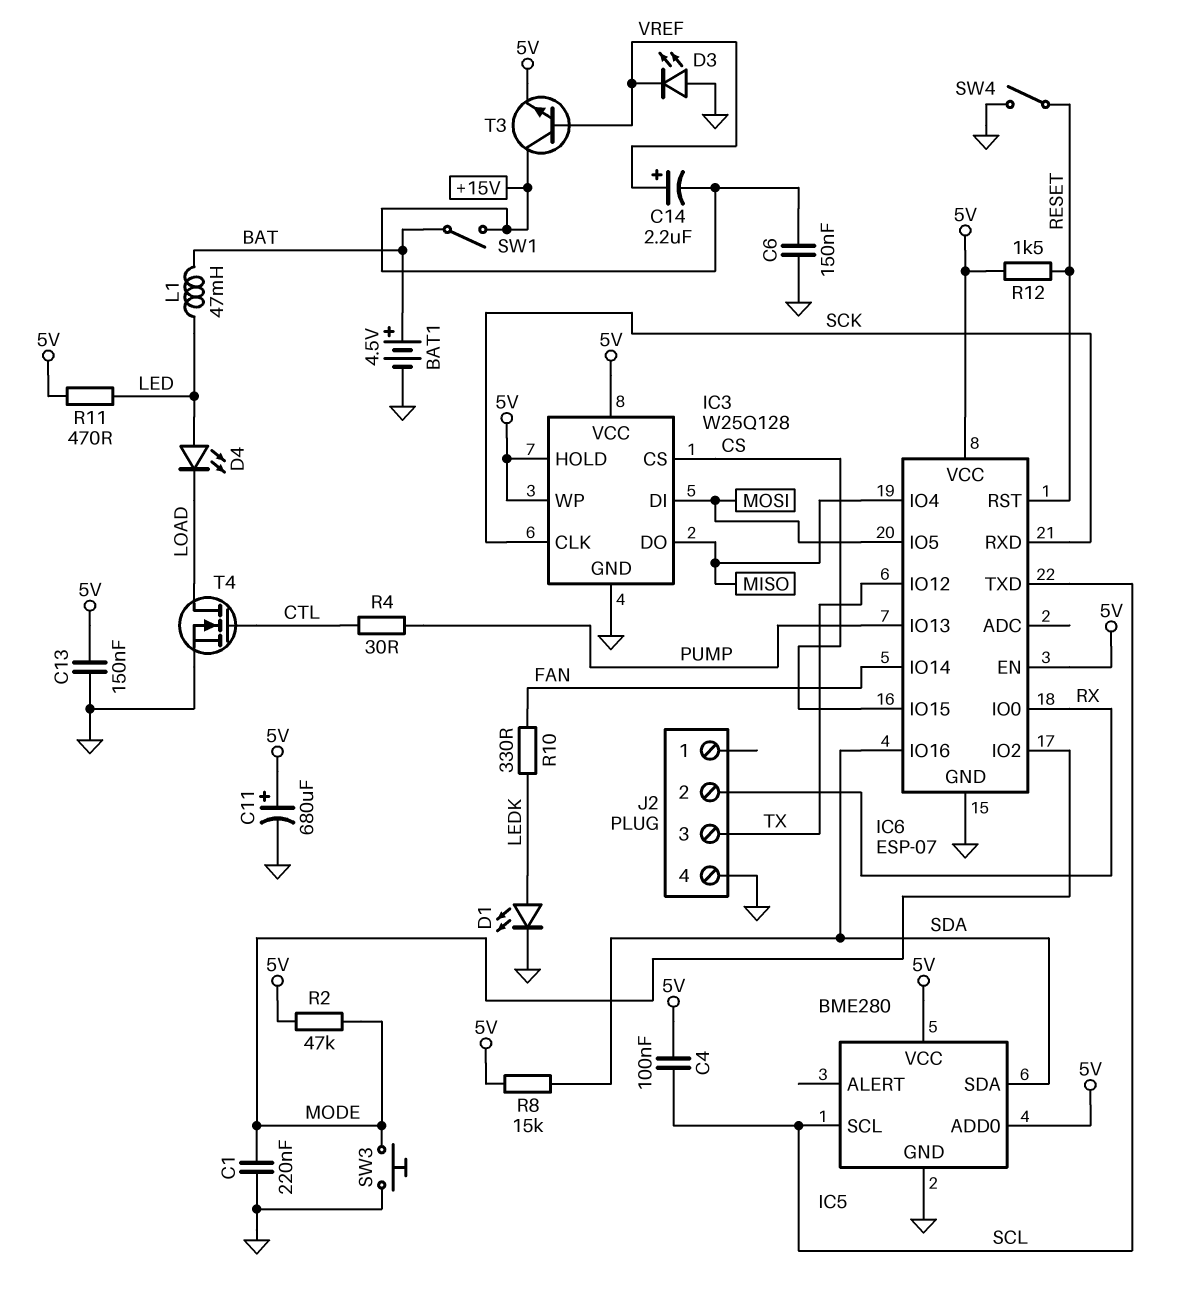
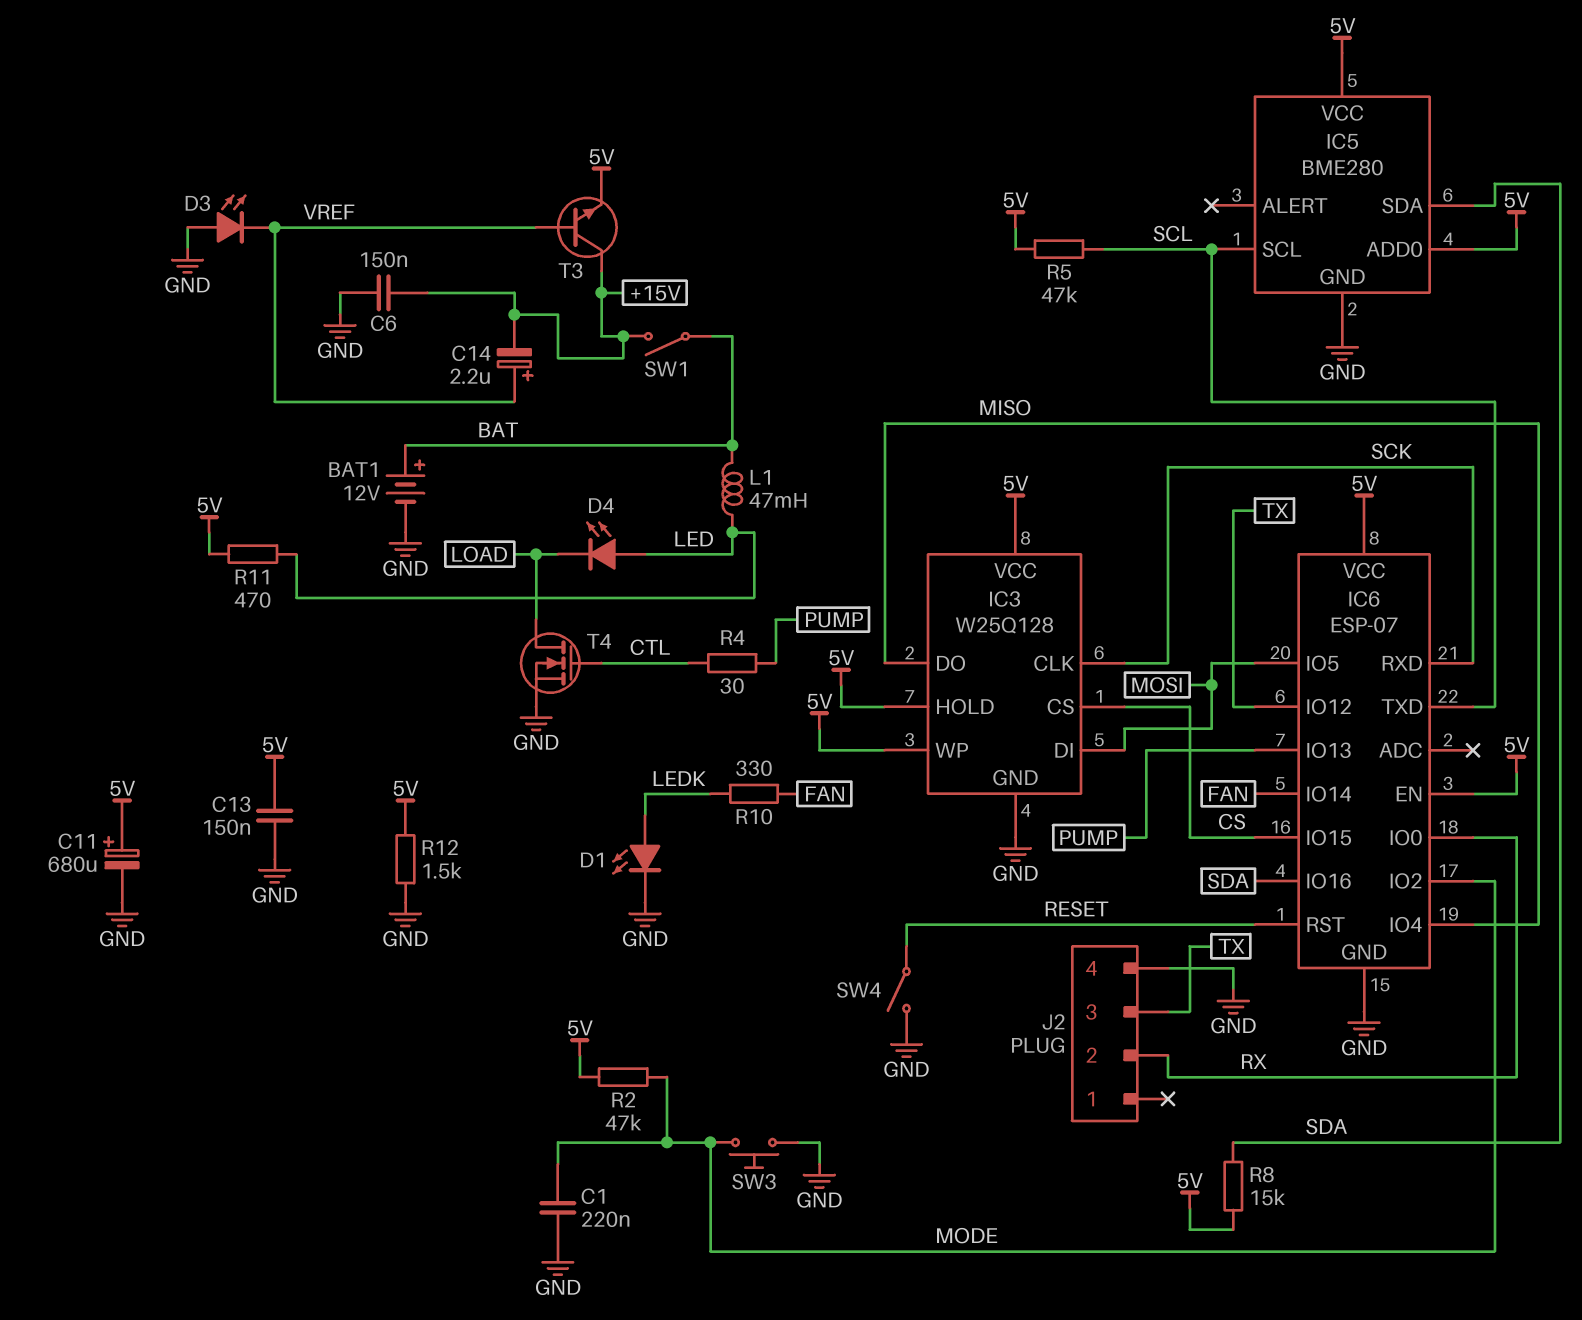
BAT1: 4.5V (plus BAT, minus GND) -> 12V (plus BAT, minus GND)
C4: 100nF (5V, SCL) -> none
R5: none -> 47k (5V, SCL)
R12: 1.5k (5V, RESET) -> 1.5k (5V, GND)

